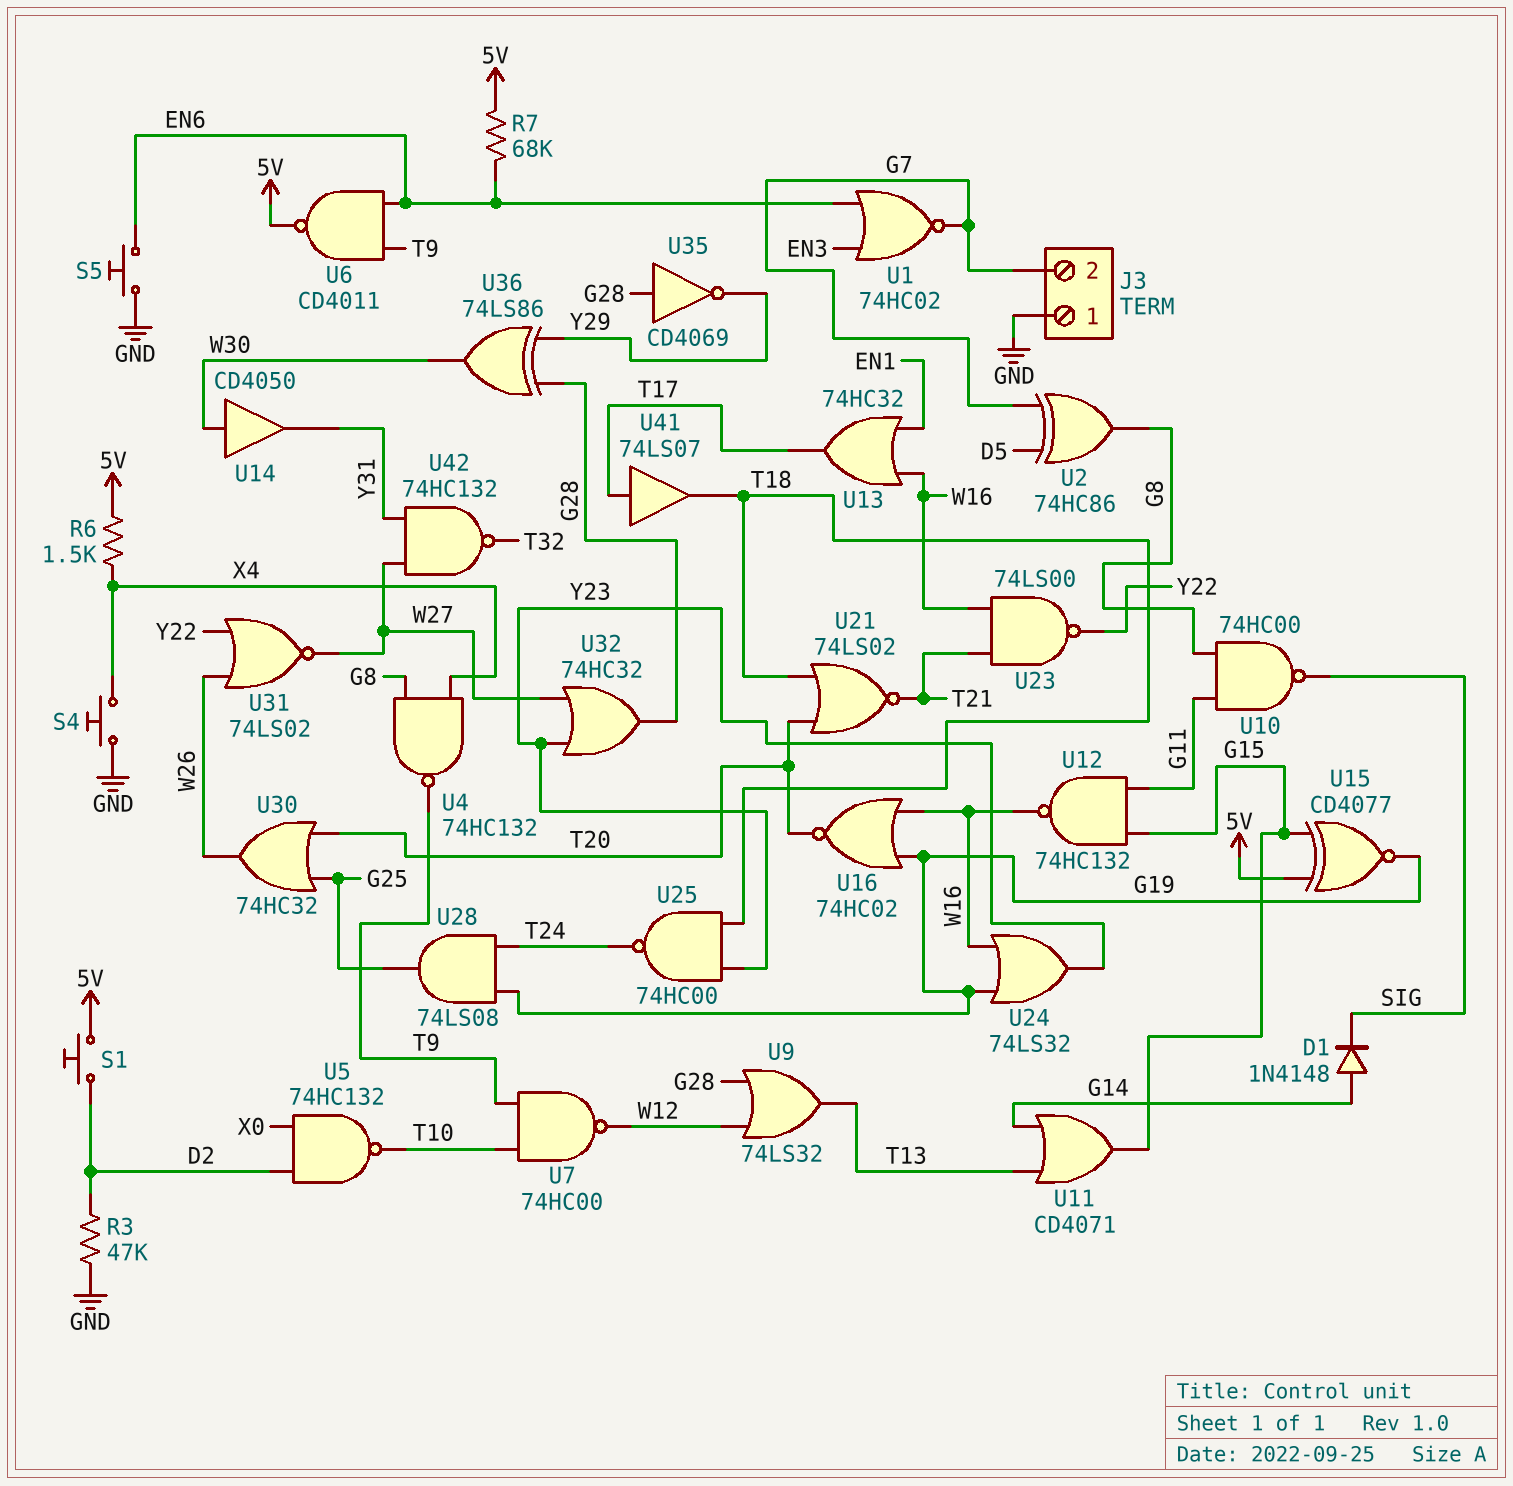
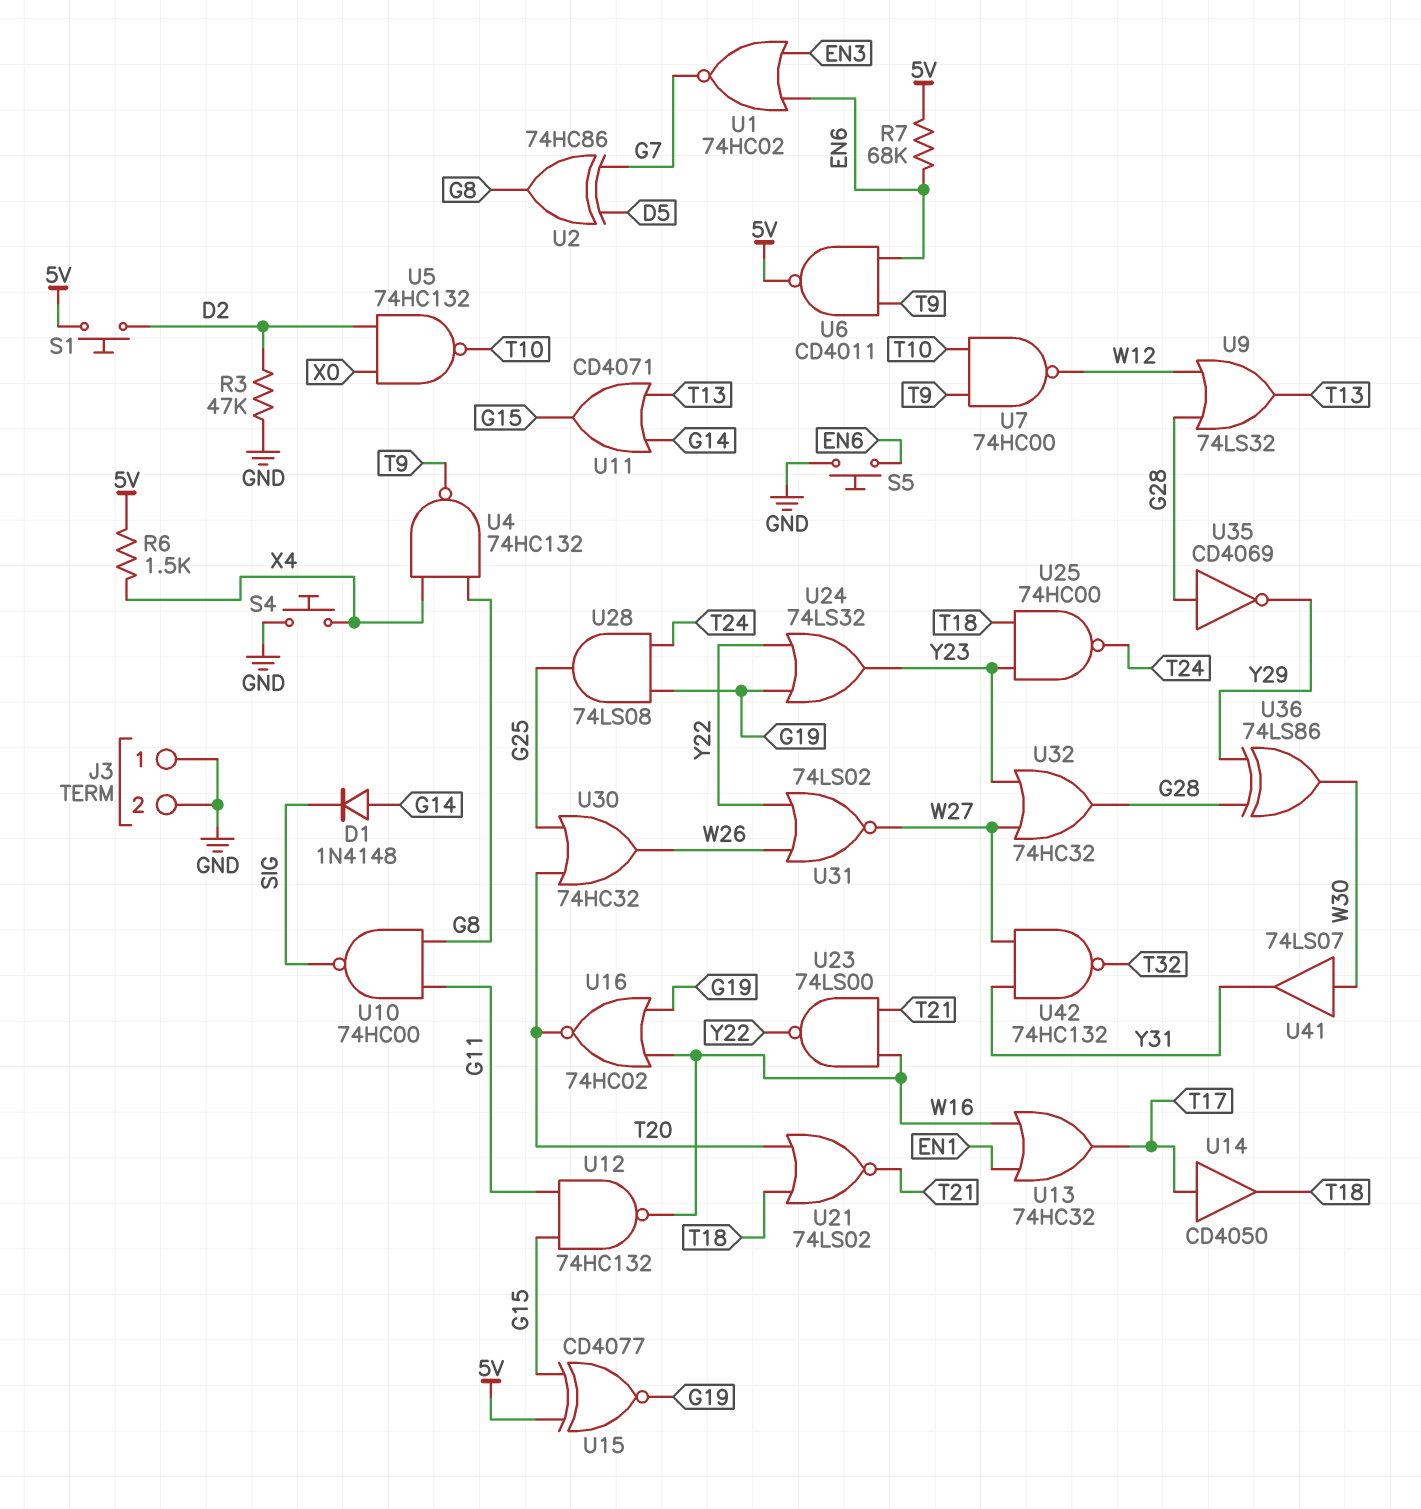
J3 pin 2: G7 -> GND
U14: buffer CD4050 (in W30, out Y31) -> buffer CD4050 (in T17, out T18)
U24: OR 74LS32 (in G19, in W16, out Y23) -> OR 74LS32 (in G19, in Y22, out Y23)
U41: buffer 74LS07 (in T17, out T18) -> buffer 74LS07 (in W30, out Y31)

